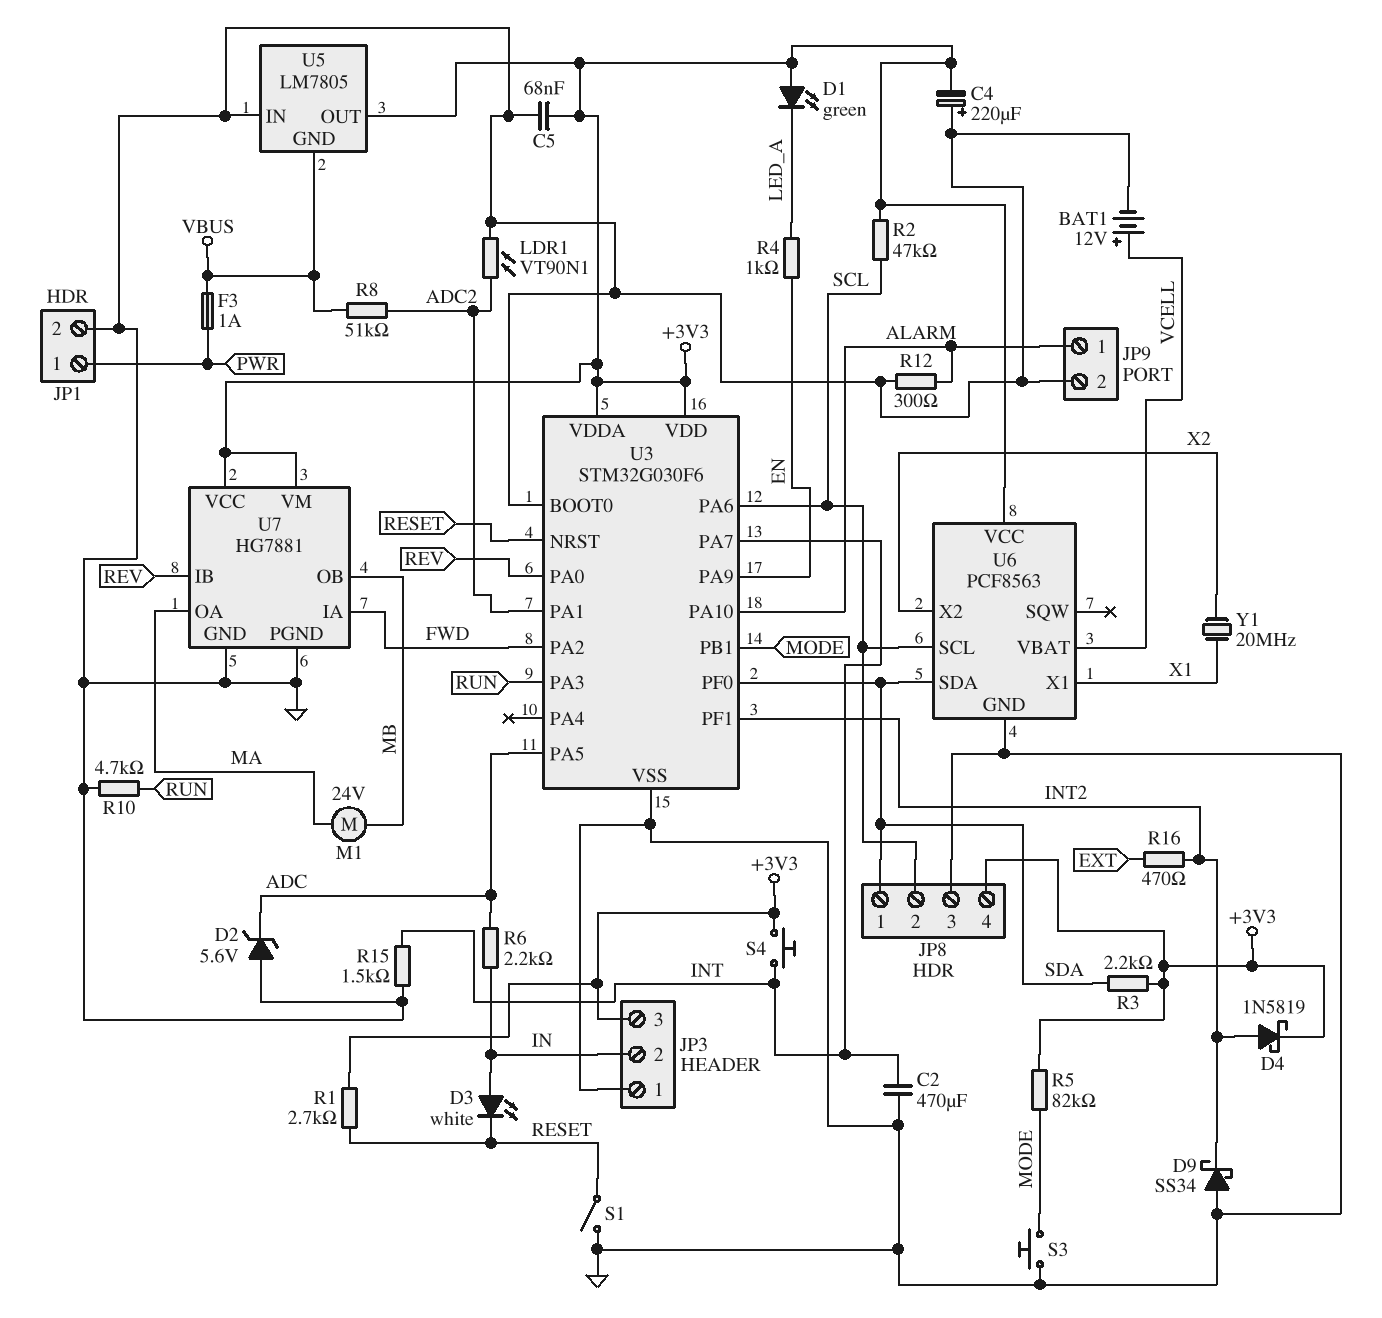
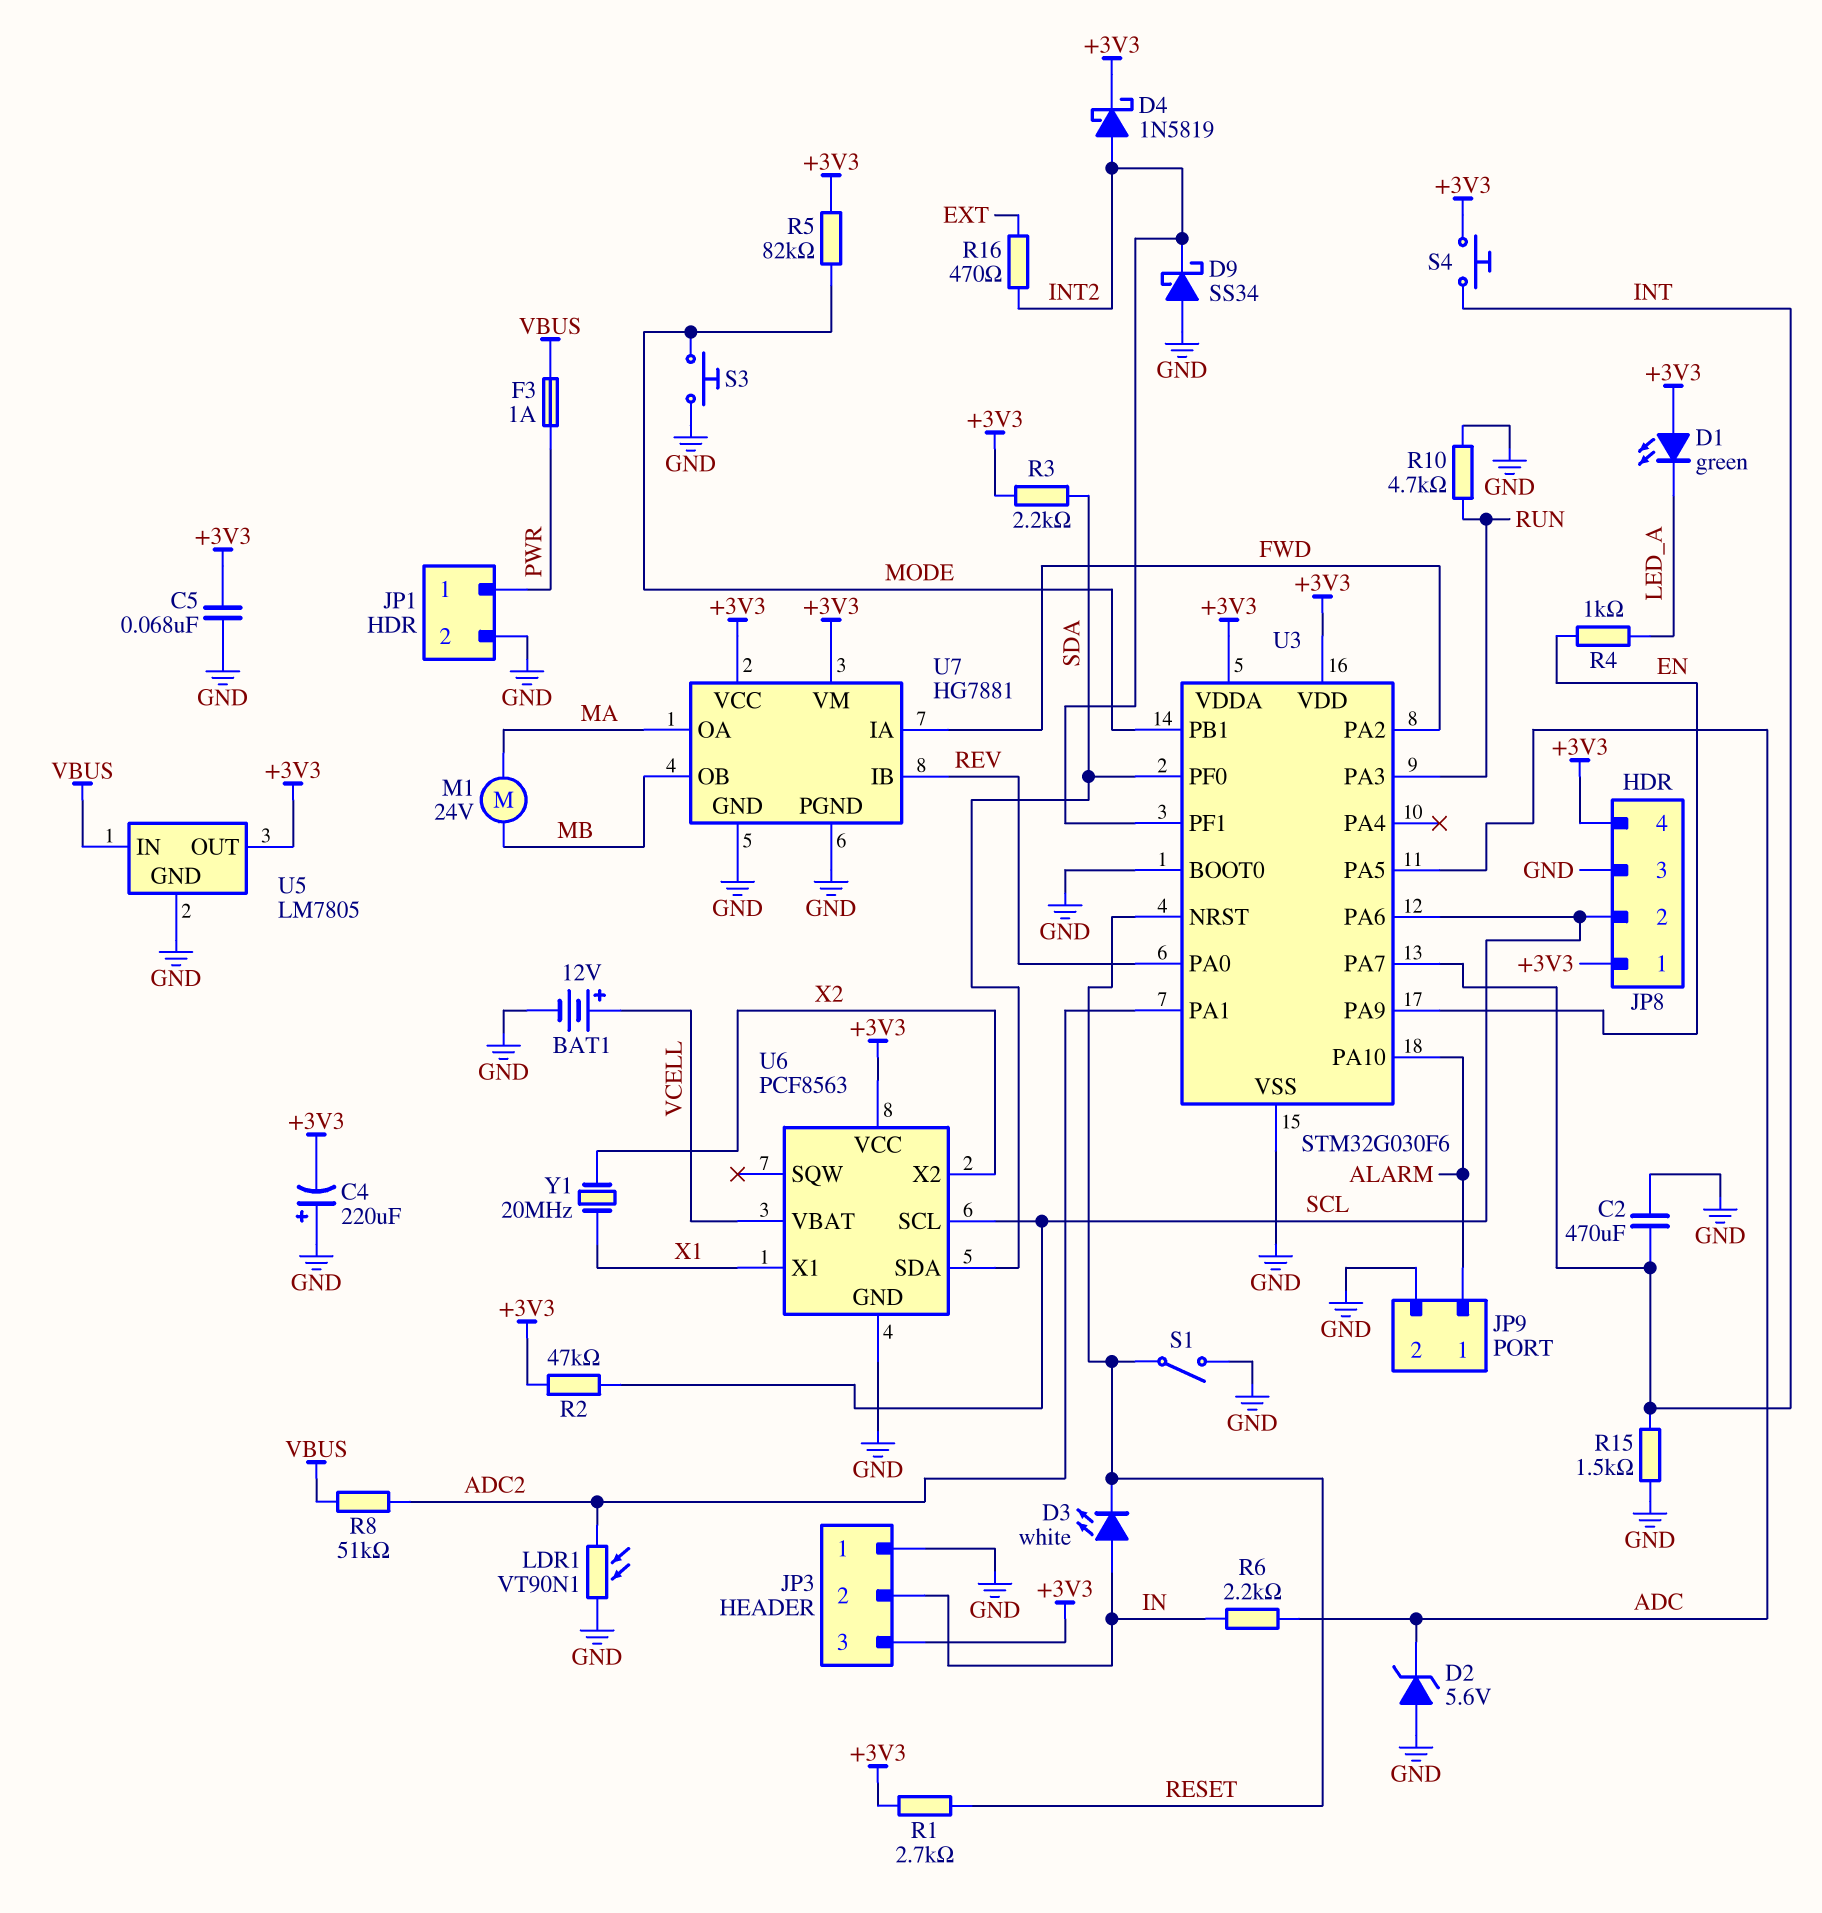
JP8 pin 1: SDA -> +3V3
R12: 300 (ALARM, GND) -> none
U5 pin GND: VBUS -> GND
U5 pin IN: GND -> VBUS

